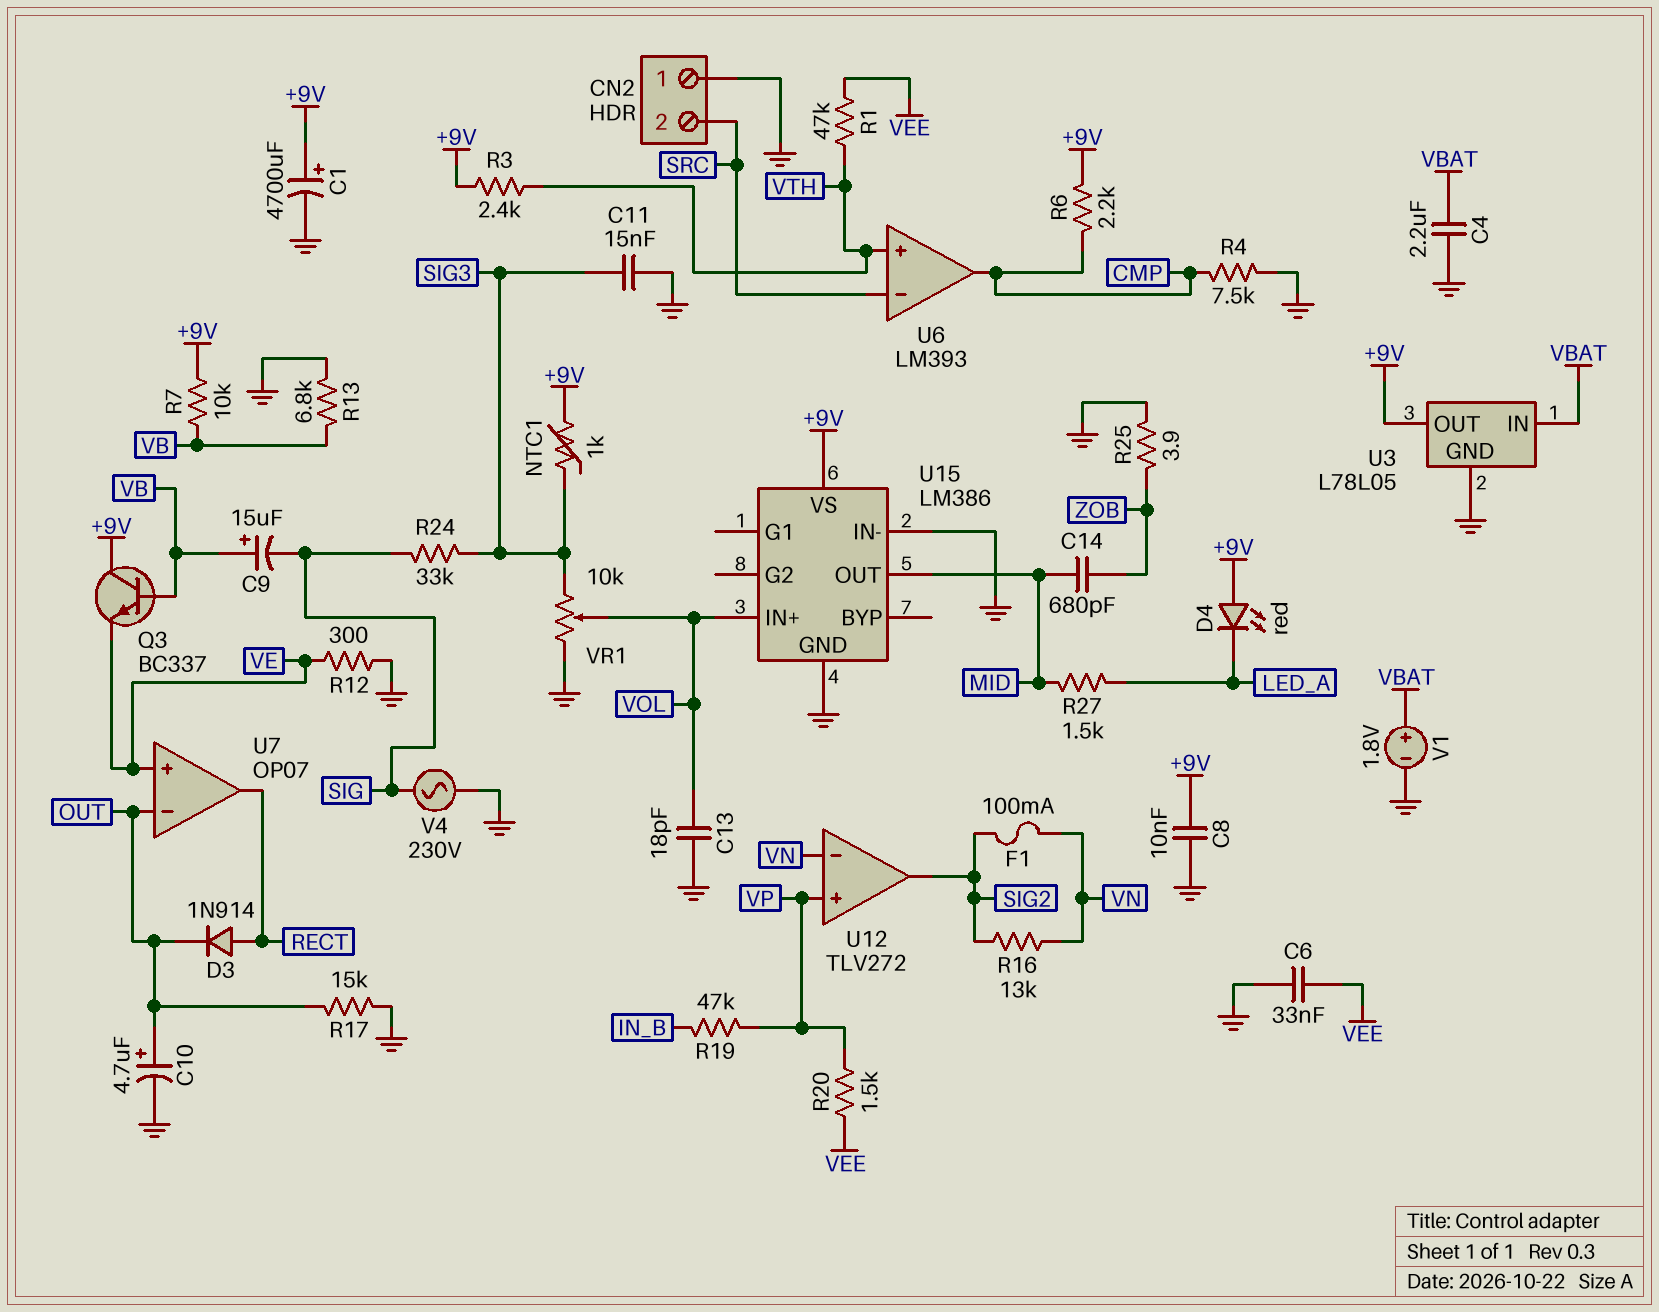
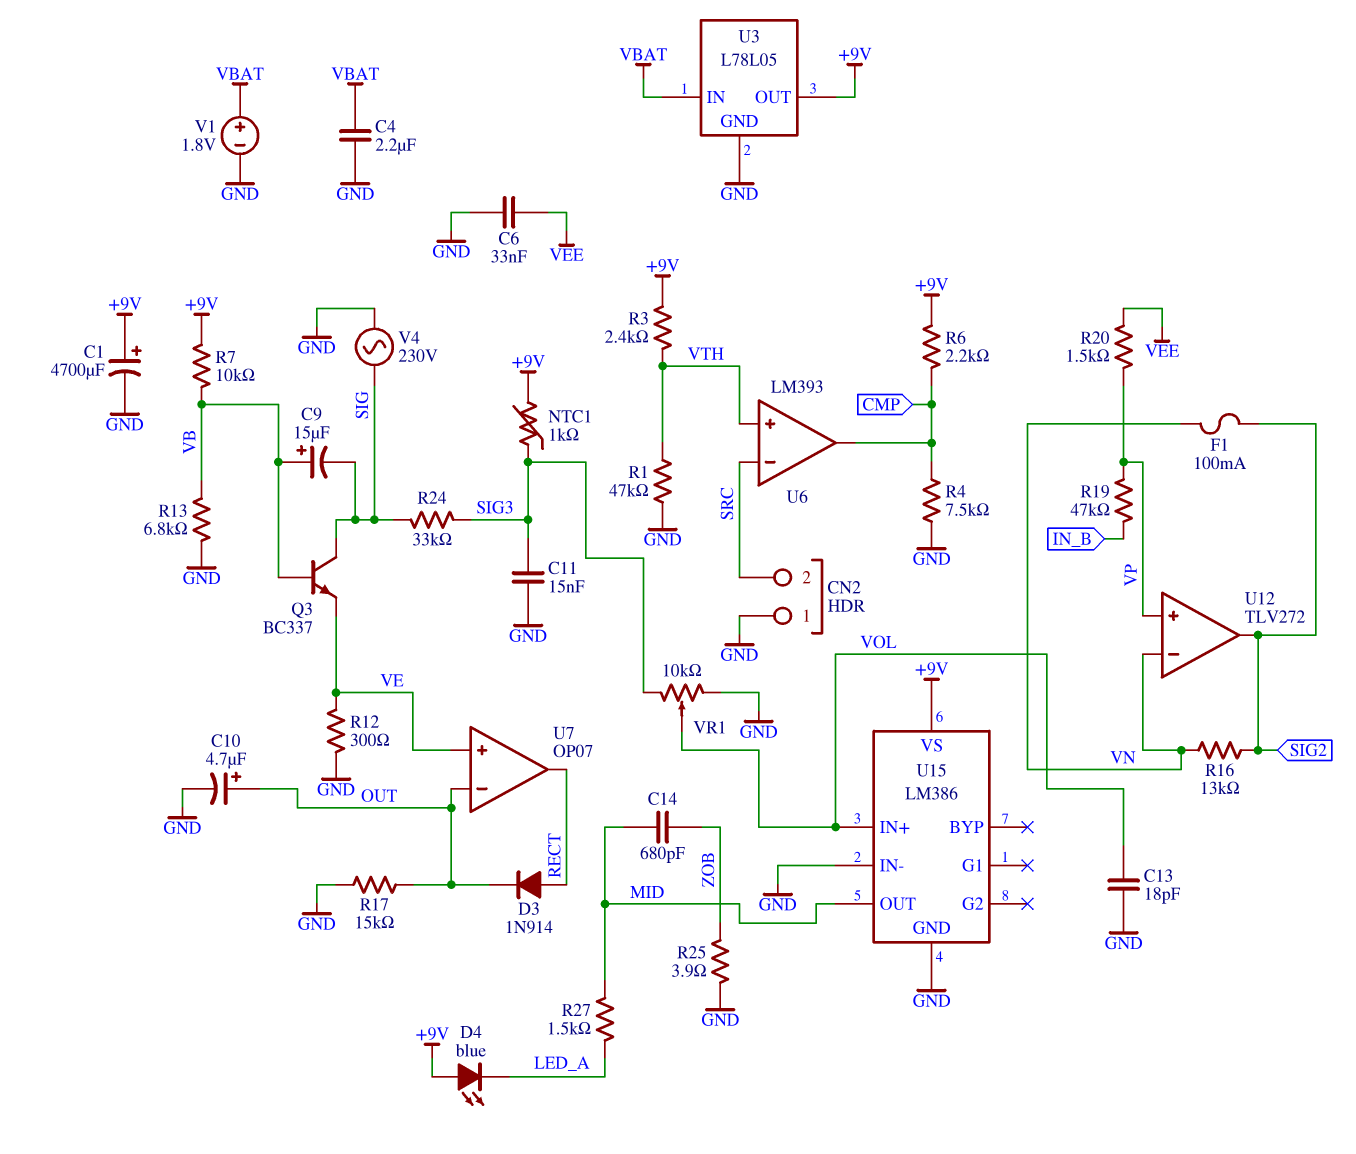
C8: 10nF (+9V, GND) -> none
D4: LED red (A +9V, K LED_A) -> LED blue (A +9V, K LED_A)
Q3: NPN BC337 (B VB, C +9V, E VE) -> NPN BC337 (B VB, C SIG, E VE)
R1: 47k (VEE, VTH) -> 47k (GND, VTH)

